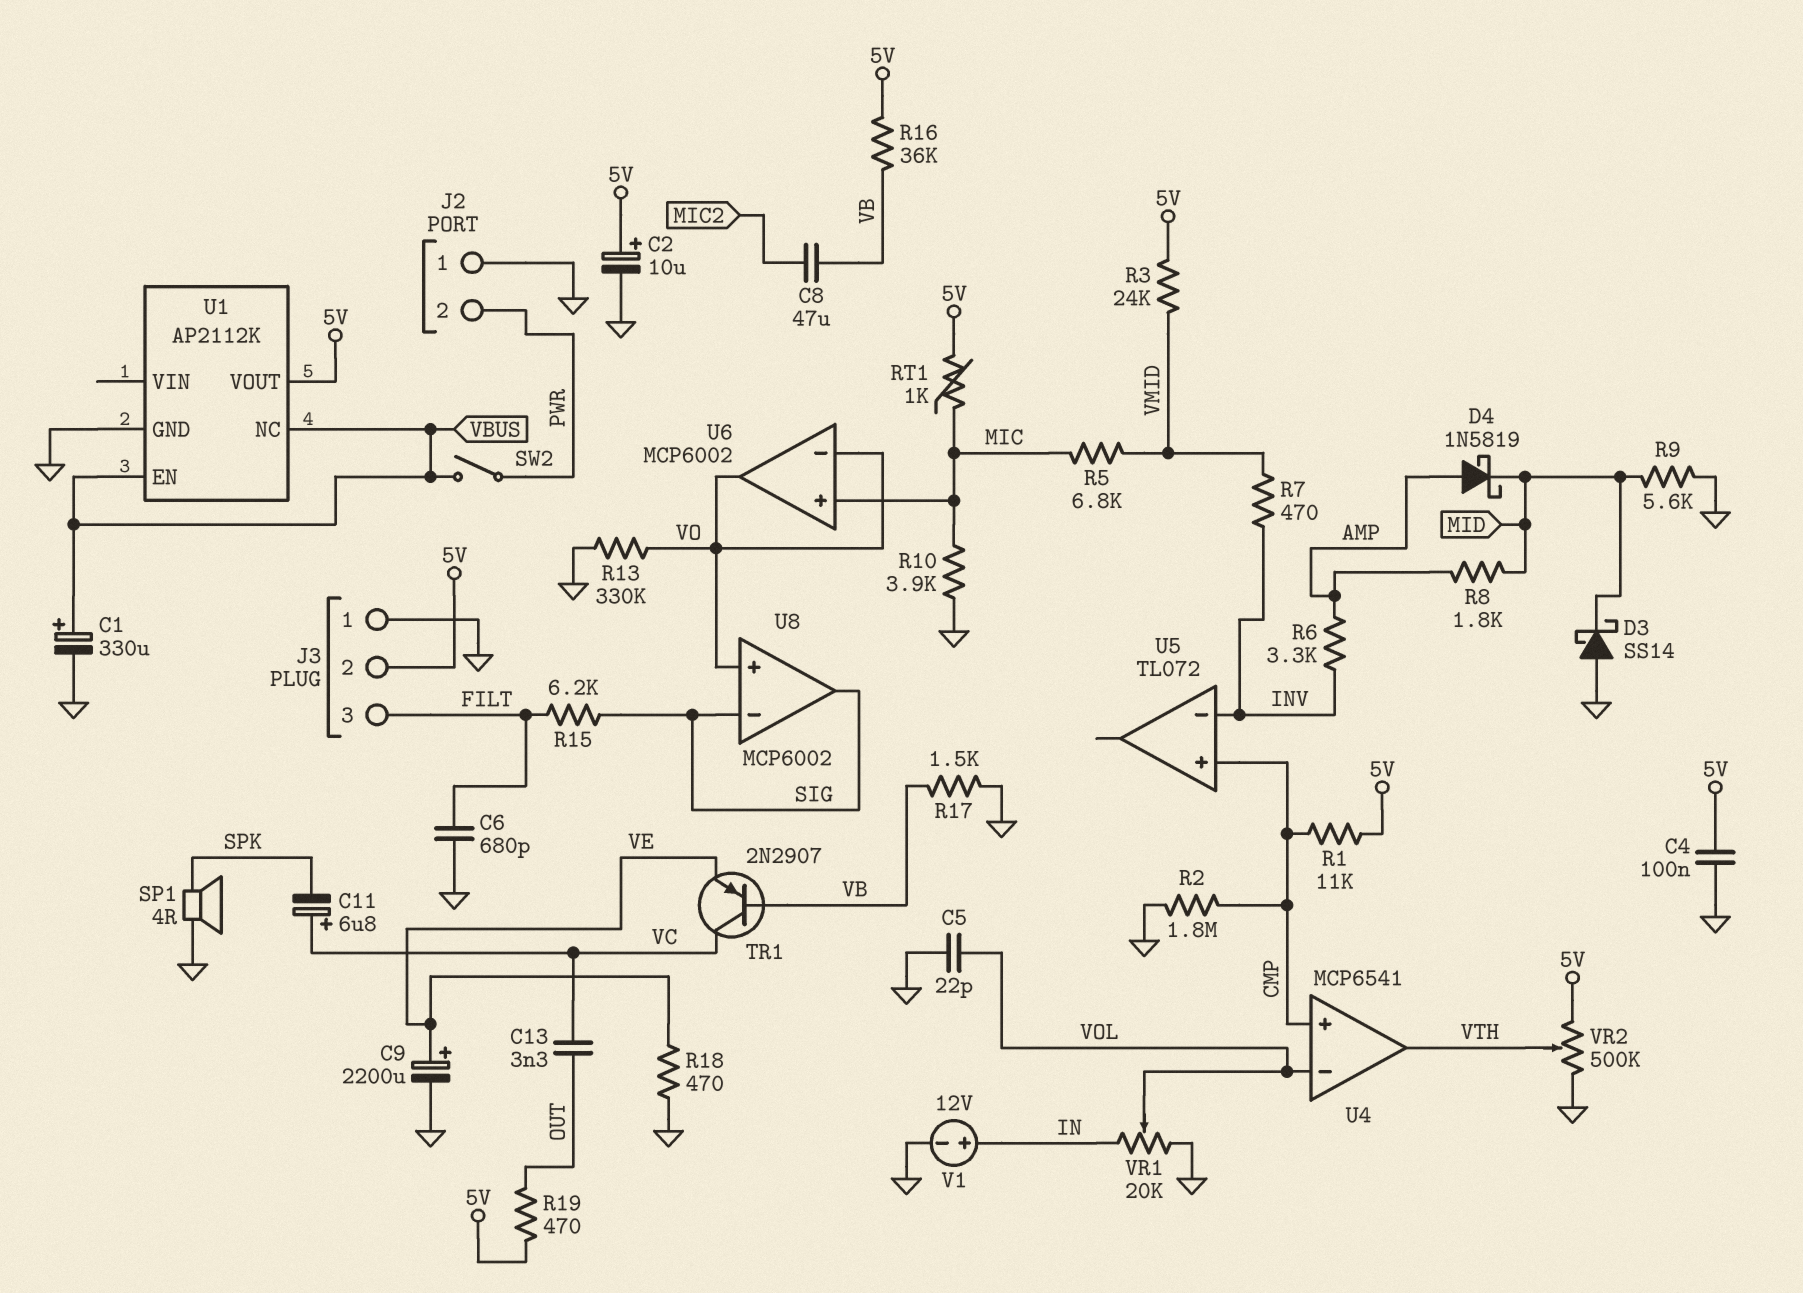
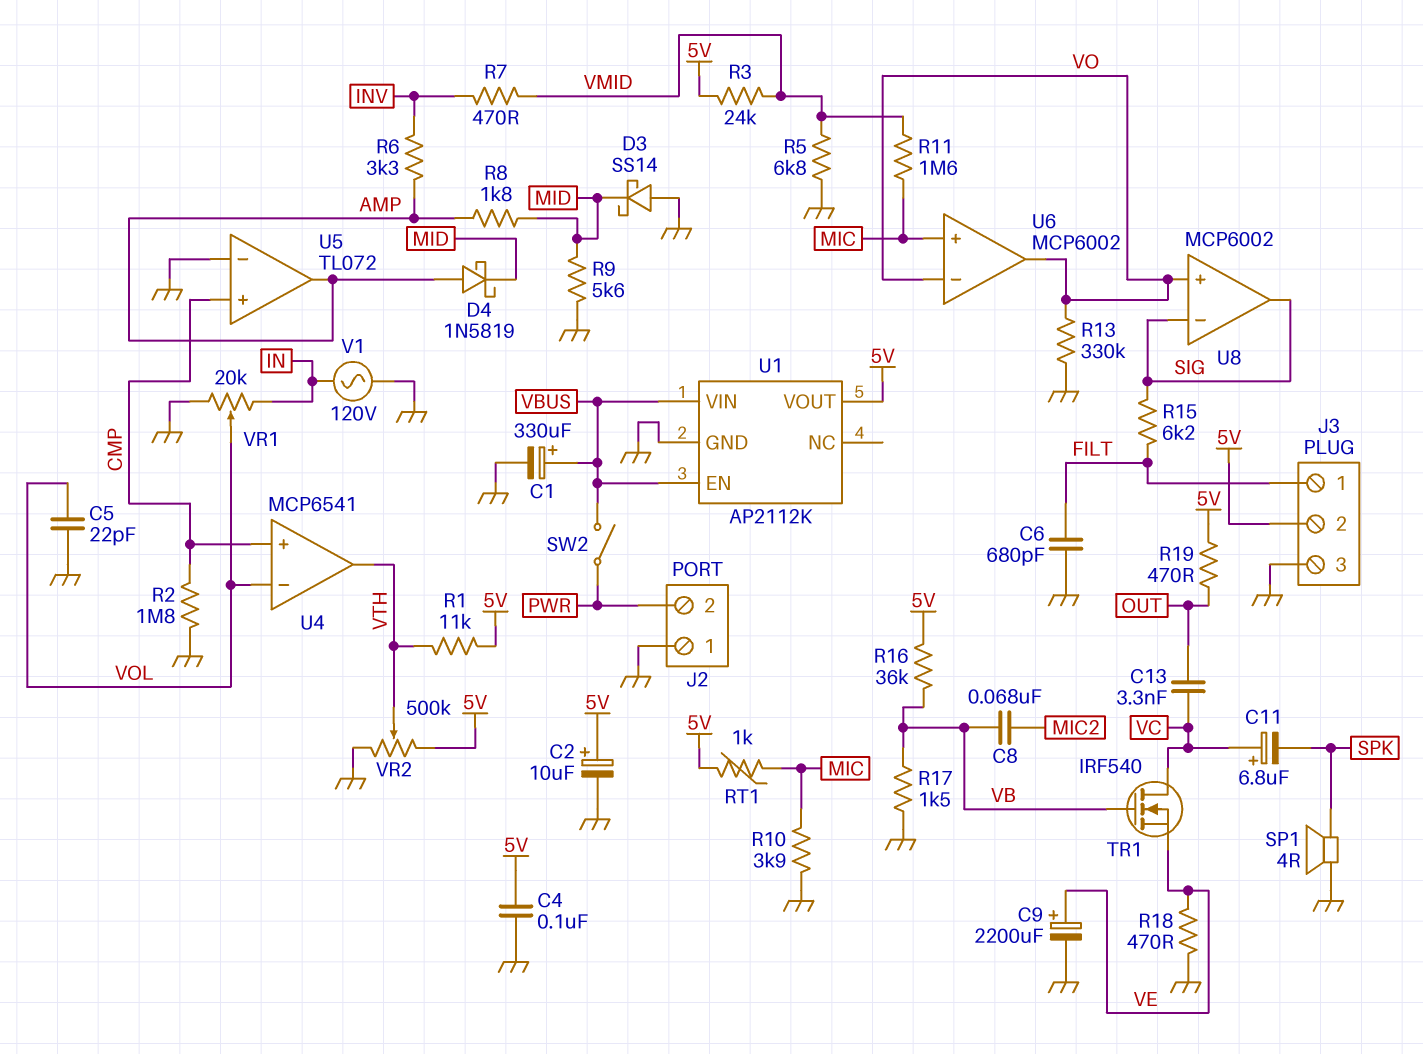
C8: 47uF (MIC2, VB) -> 68nF (MIC2, VB)
J3 pin 1: GND -> FILT
J3 pin 3: FILT -> GND
R1: 11k (5V, CMP) -> 11k (5V, VTH)
R5: 6.8k (MIC, VMID) -> 6.8k (GND, VMID)
R11: none -> 1.6M (MIC, VMID)
TR1: PNP 2N2907 (B VB, C VC, E VE) -> NMOS IRF540 (G VB, D VC, S VE)
U1 pin NC: VBUS -> none
U1 pin VIN: none -> VBUS
U5 pin in-: INV -> GND
U5 pin out: none -> AMP
V1: 12V (plus IN, minus GND) -> AC 120V (GND, IN)

